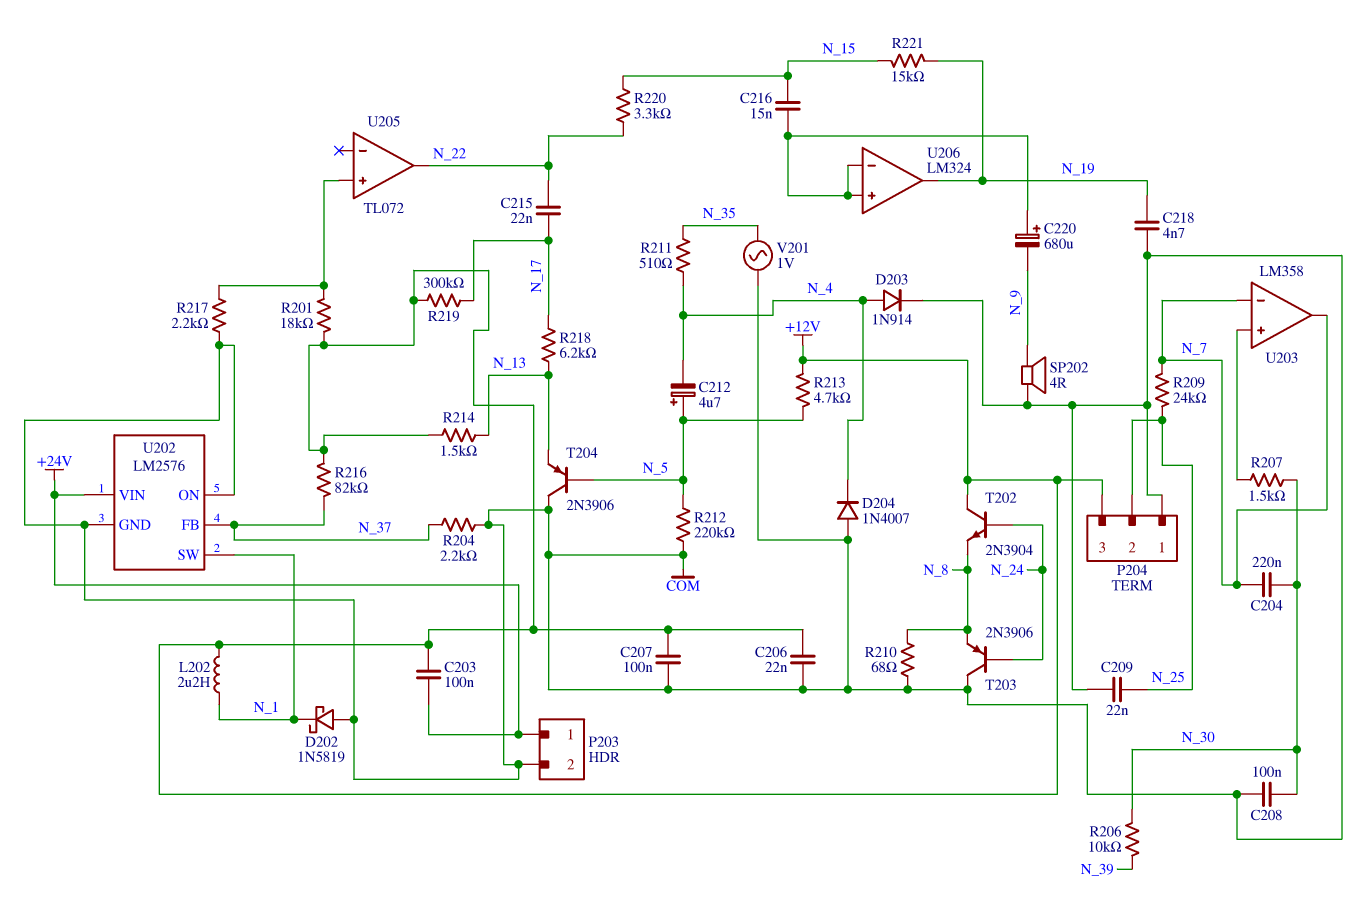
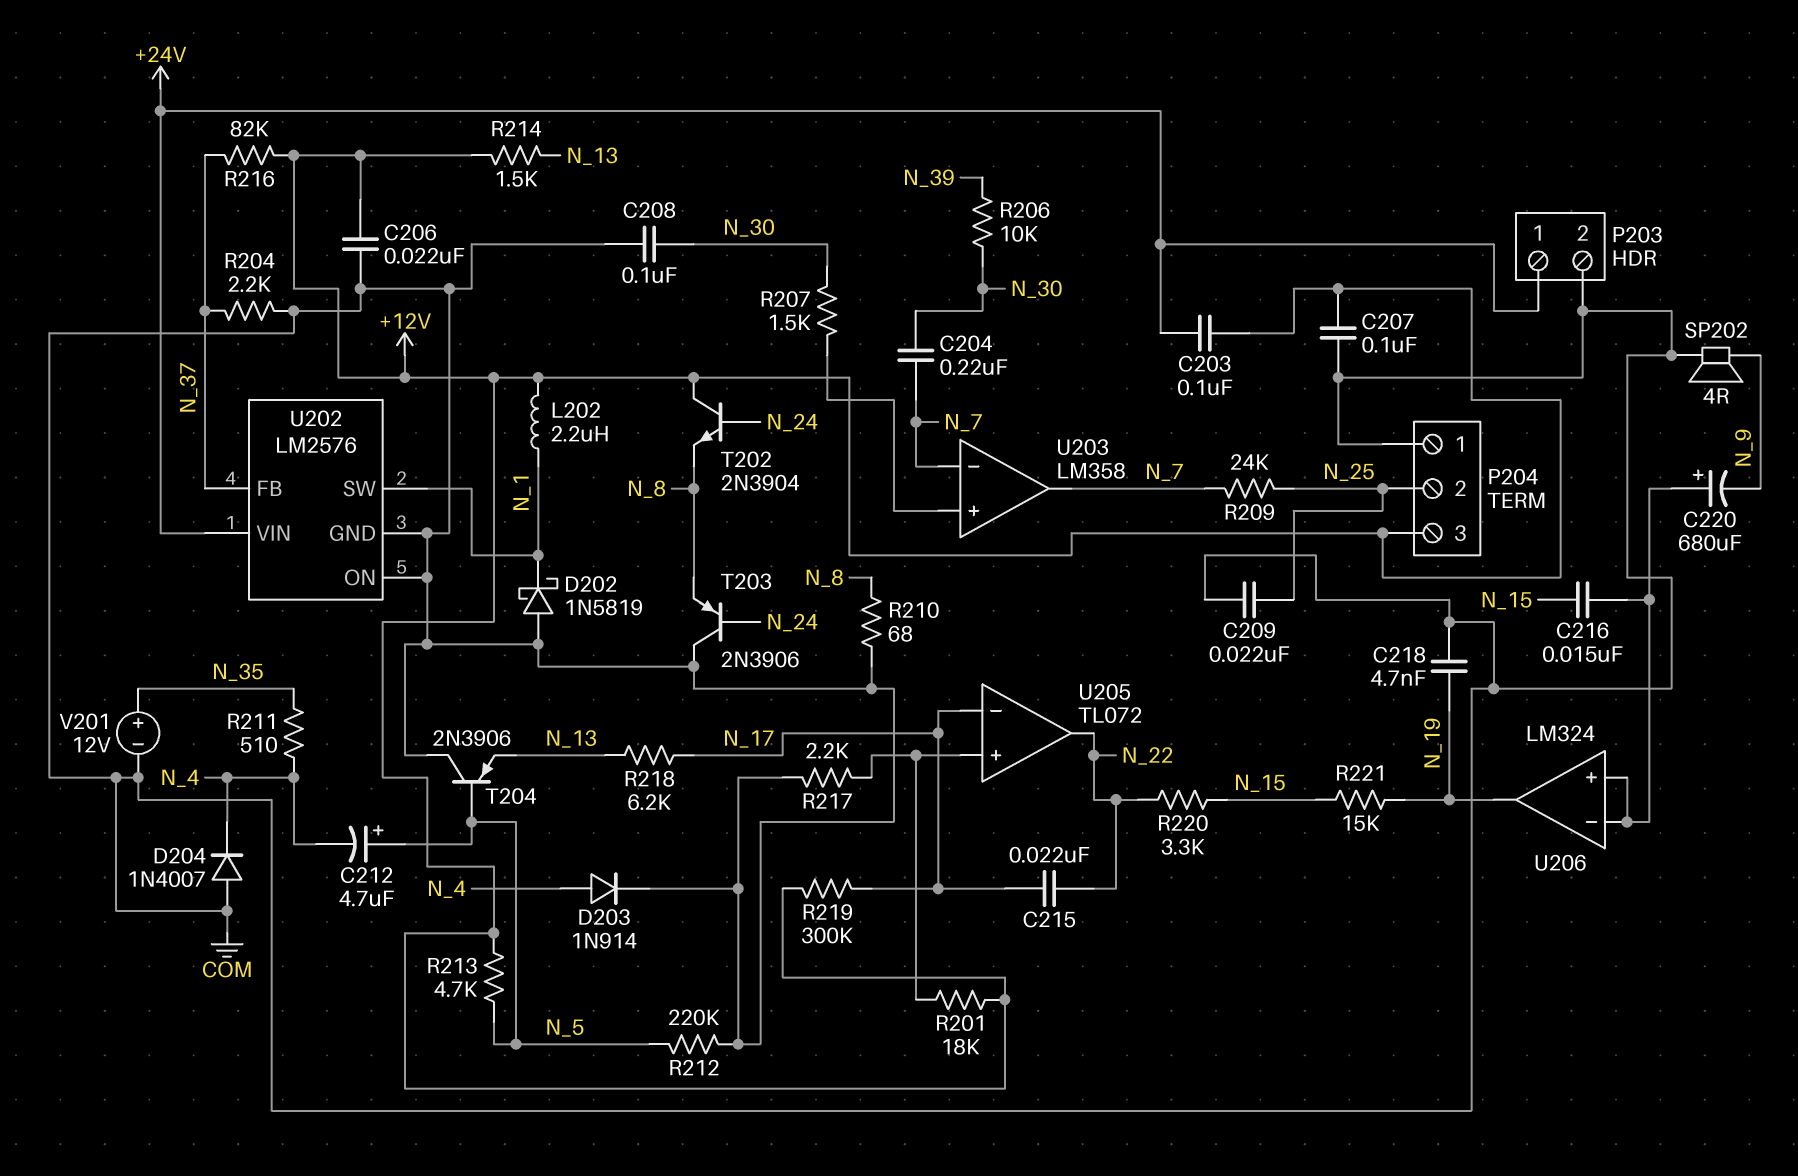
U205 pin in-: none -> N_17
V201: AC 1V (COM, N_35) -> 12V (plus N_35, minus COM)

